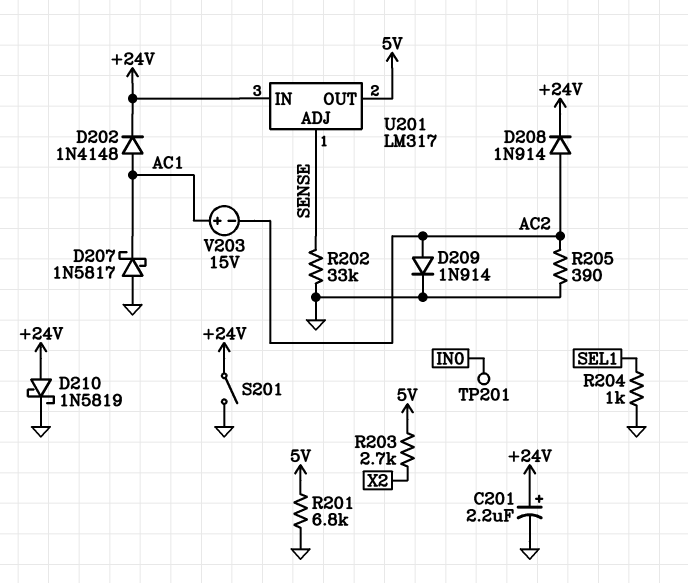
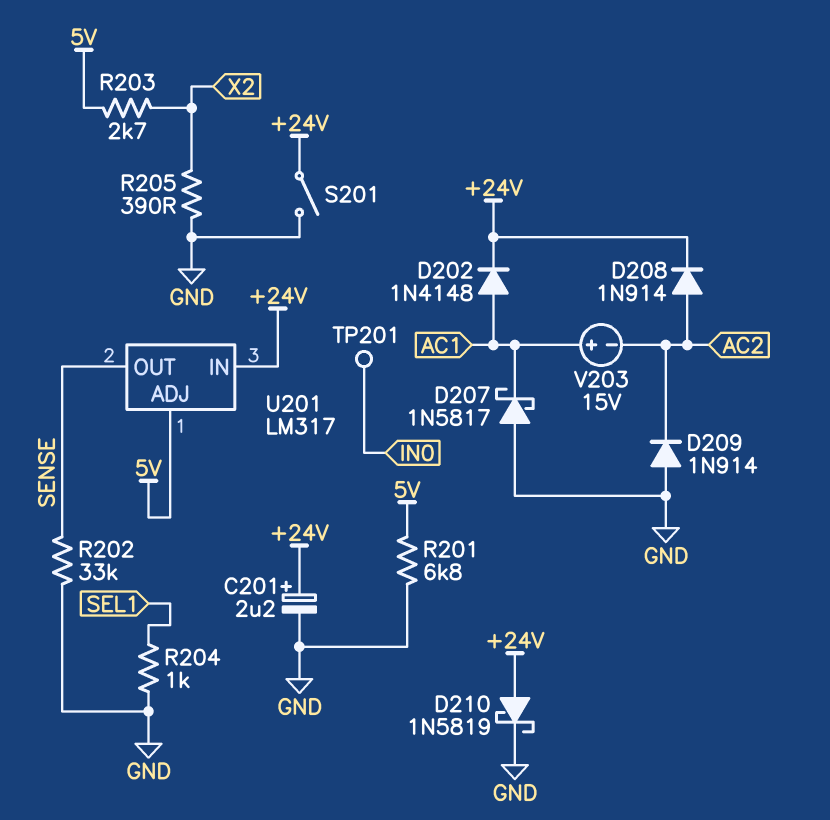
D209: diode 1N914 (A AC2, K GND) -> diode 1N914 (A GND, K AC2)
R205: 390 (AC2, GND) -> 390 (GND, X2)
U201 pin ADJ: SENSE -> 5V
U201 pin OUT: 5V -> SENSE

